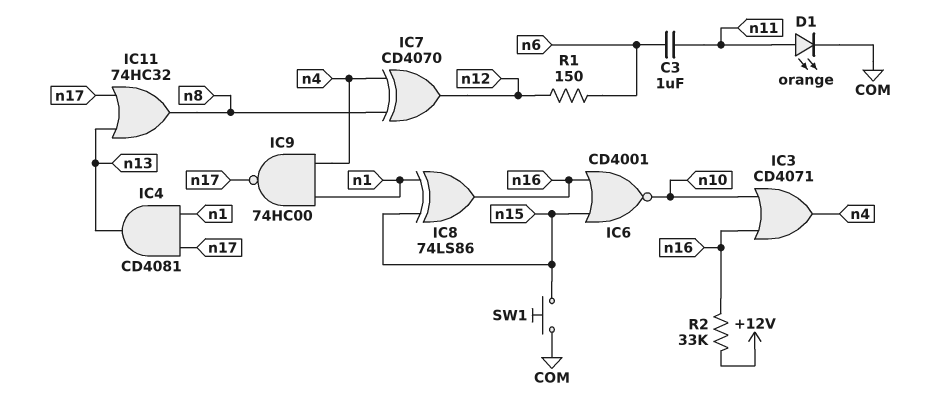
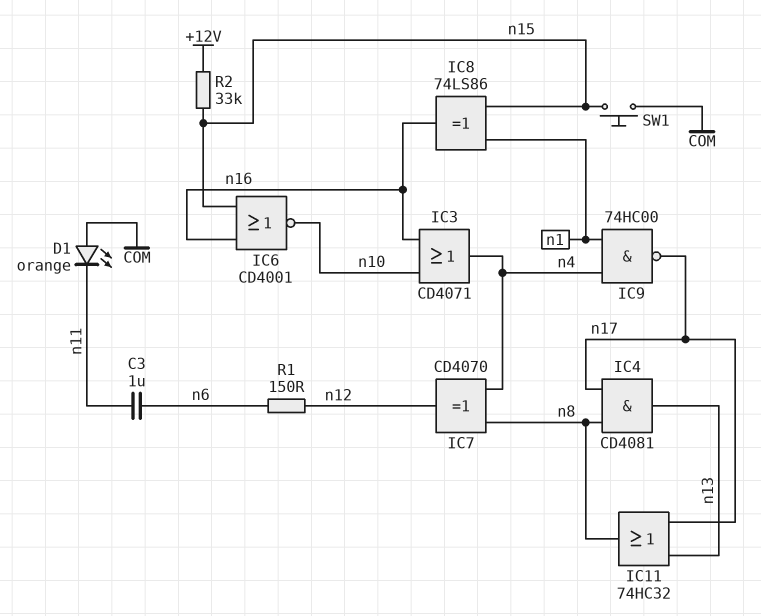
D1: LED orange (A n11, K COM) -> LED orange (A COM, K n11)
IC4: AND CD4081 (in n1, in n17, out n13) -> AND CD4081 (in n8, in n17, out n13)
R2: 33k (+12V, n16) -> 33k (+12V, n15)

